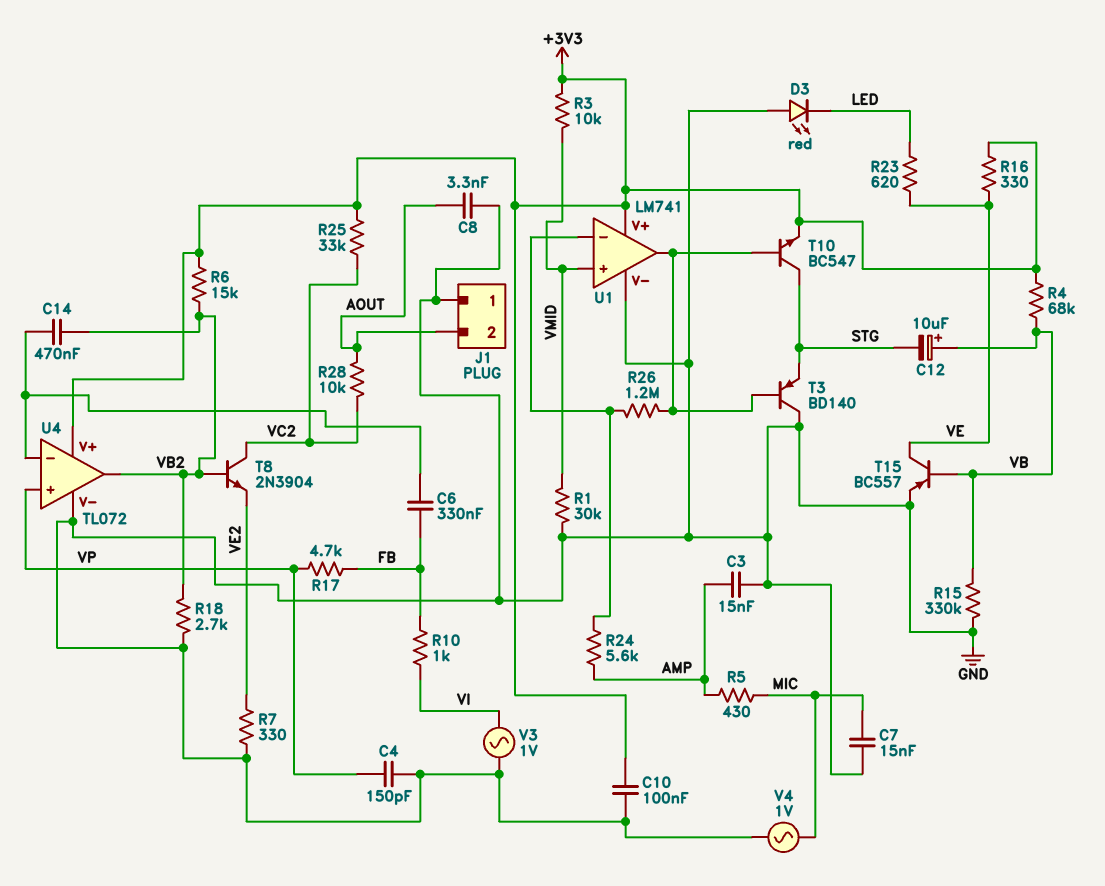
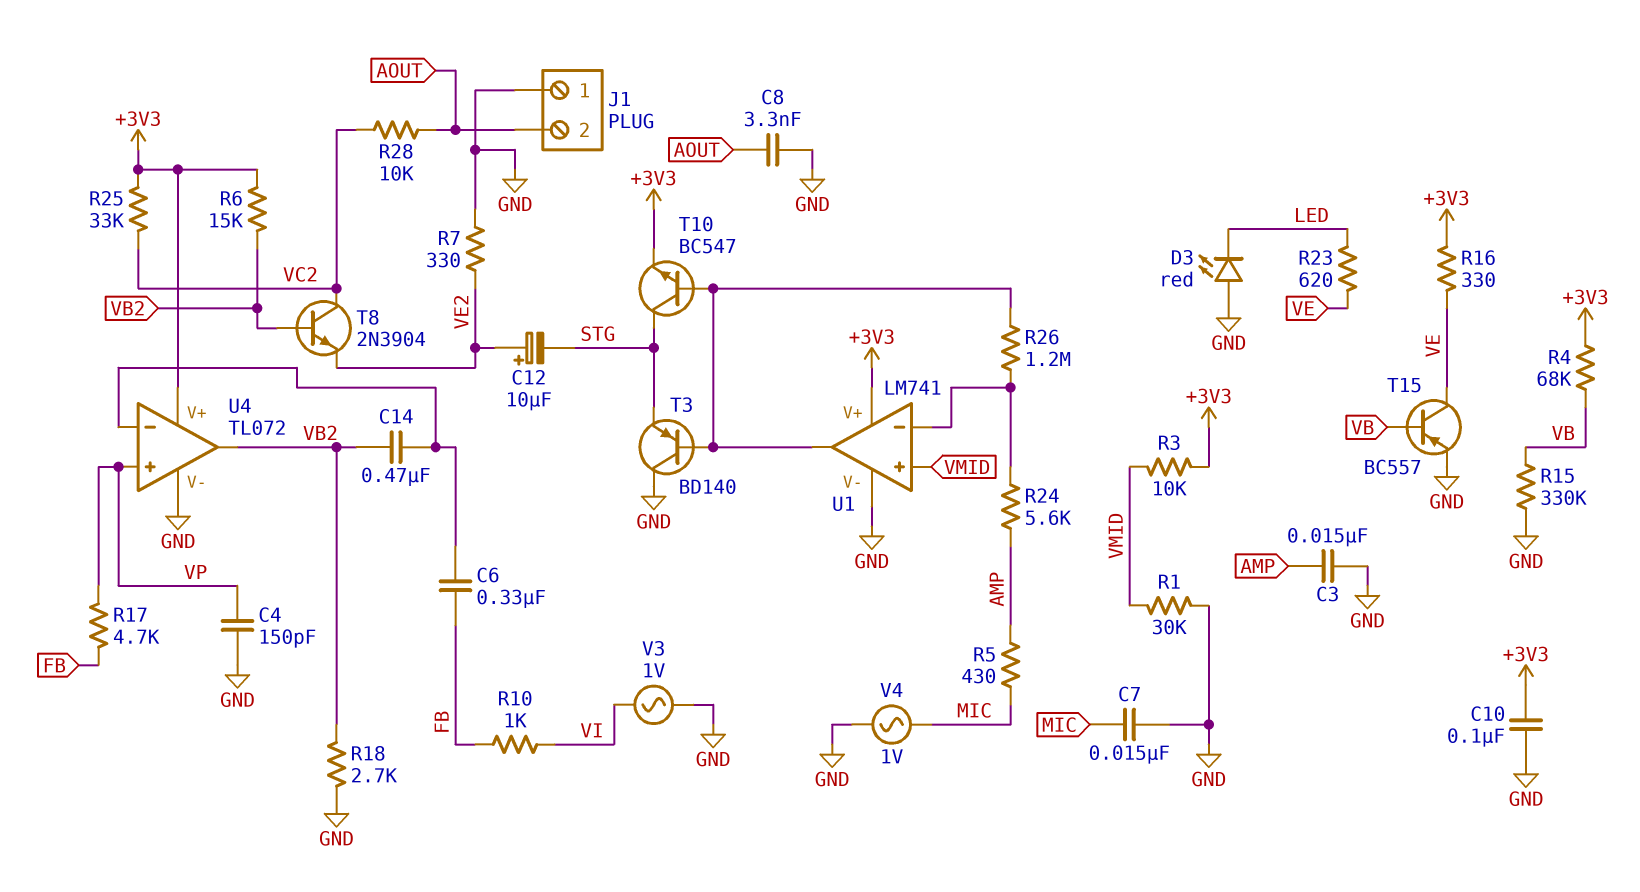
C12: 10uF (plus VB, minus STG) -> 10uF (plus VE2, minus STG)

